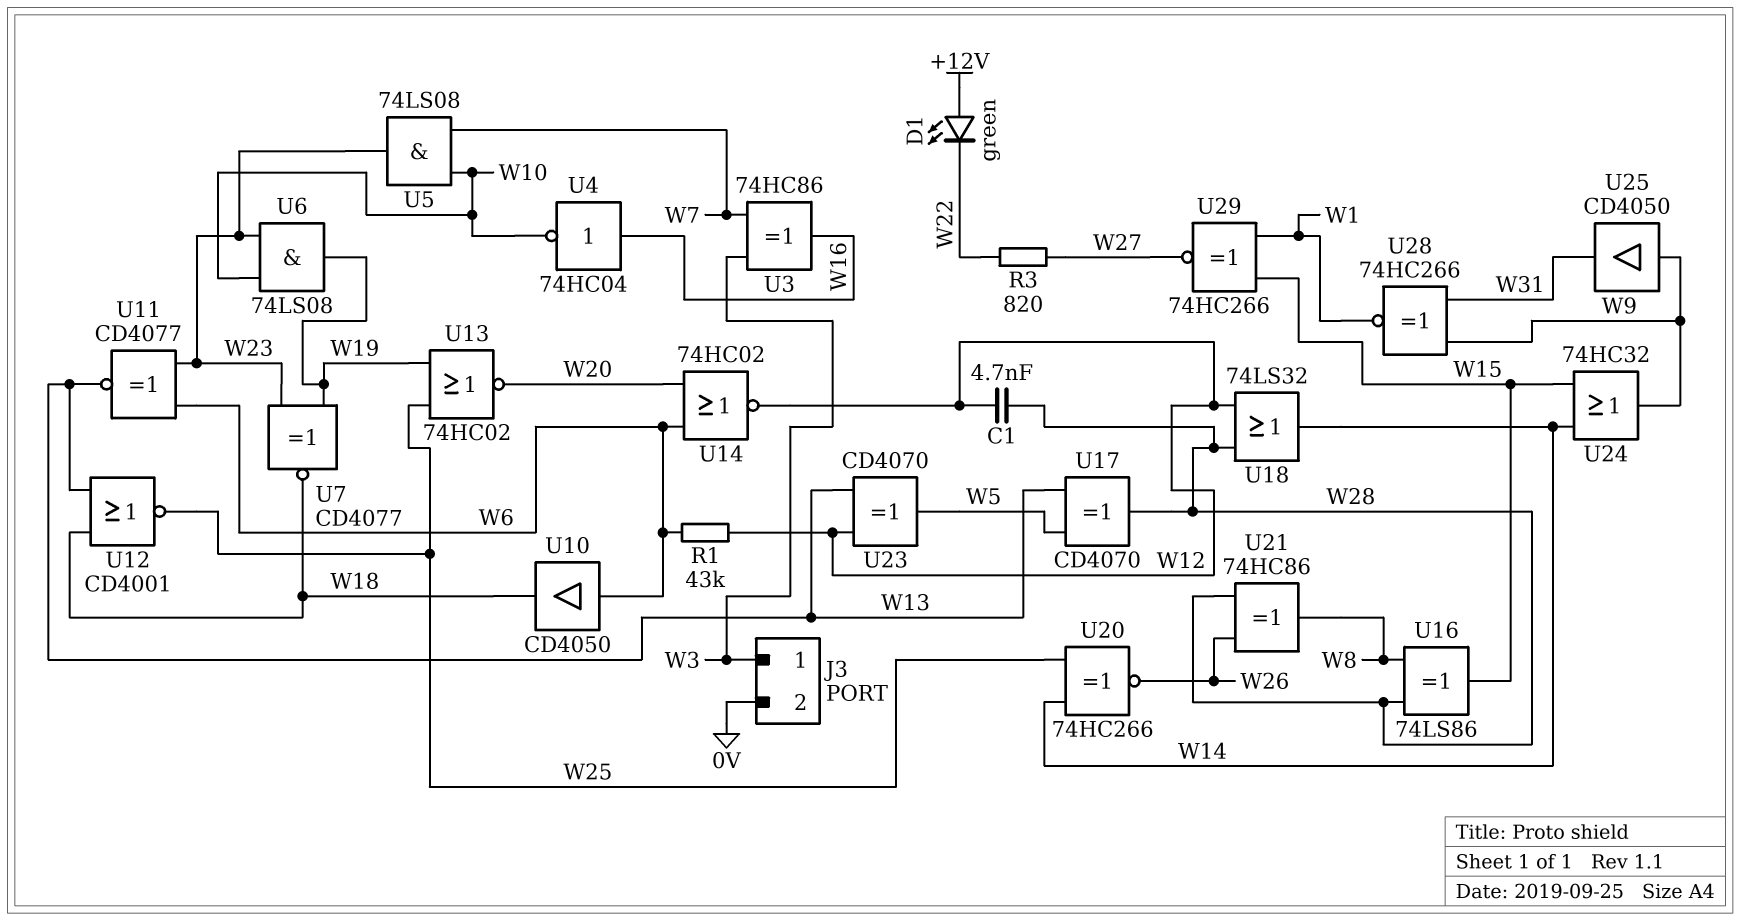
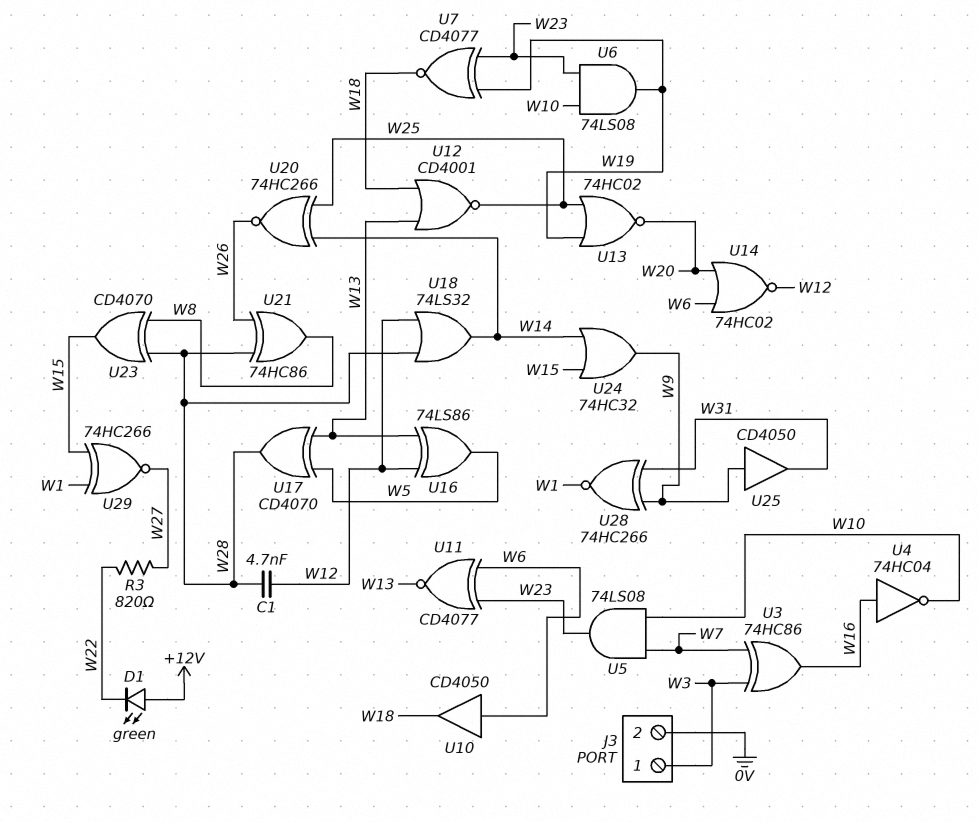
R1: 43k (W6, W12) -> none
U16: XOR 74LS86 (in W8, in W28, out W15) -> XOR 74LS86 (in W12, in W13, out W5)
U23: XOR CD4070 (in W12, in W13, out W5) -> XOR CD4070 (in W8, in W28, out W15)

